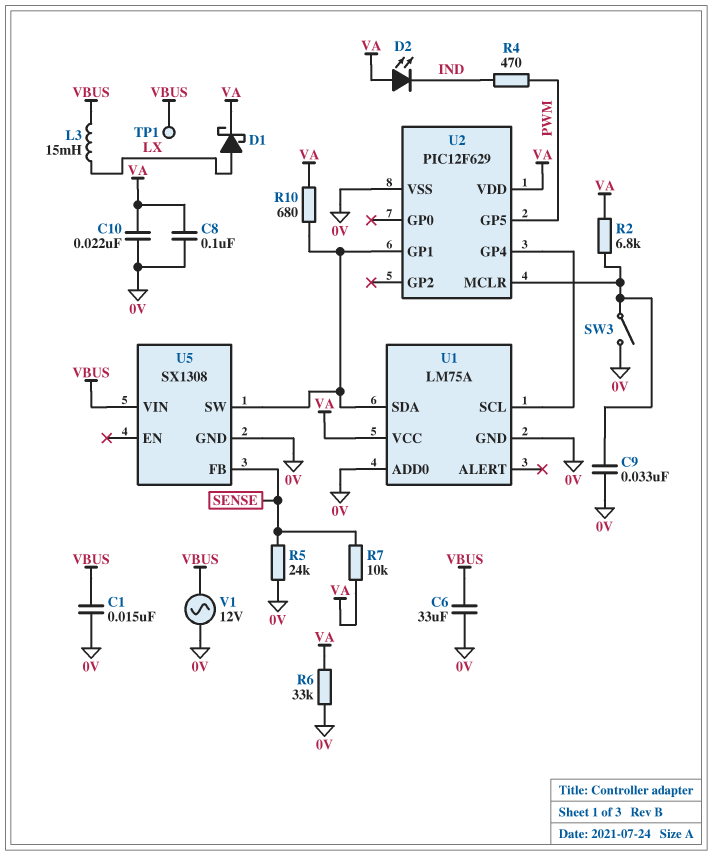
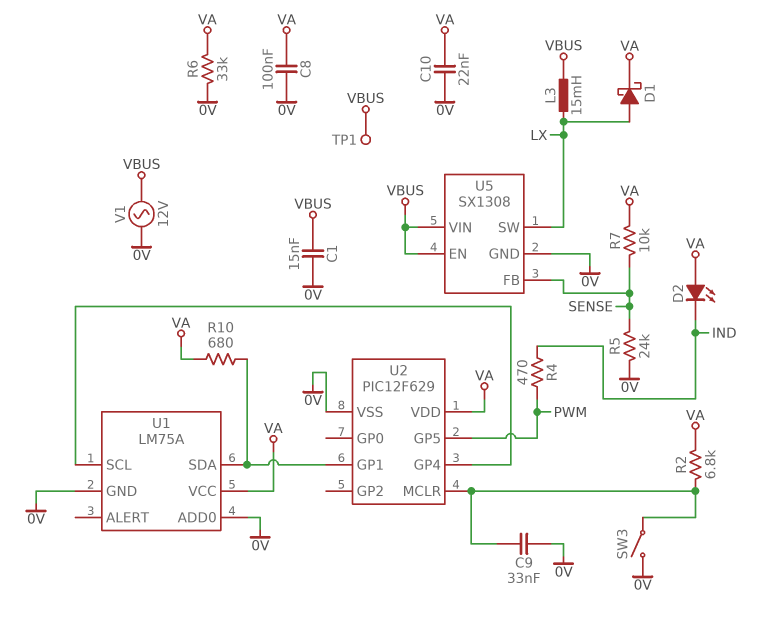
C6: 33uF (0V, VBUS) -> none
U5 pin EN: none -> VBUS
U5 pin SW: U1/SDA -> LX

